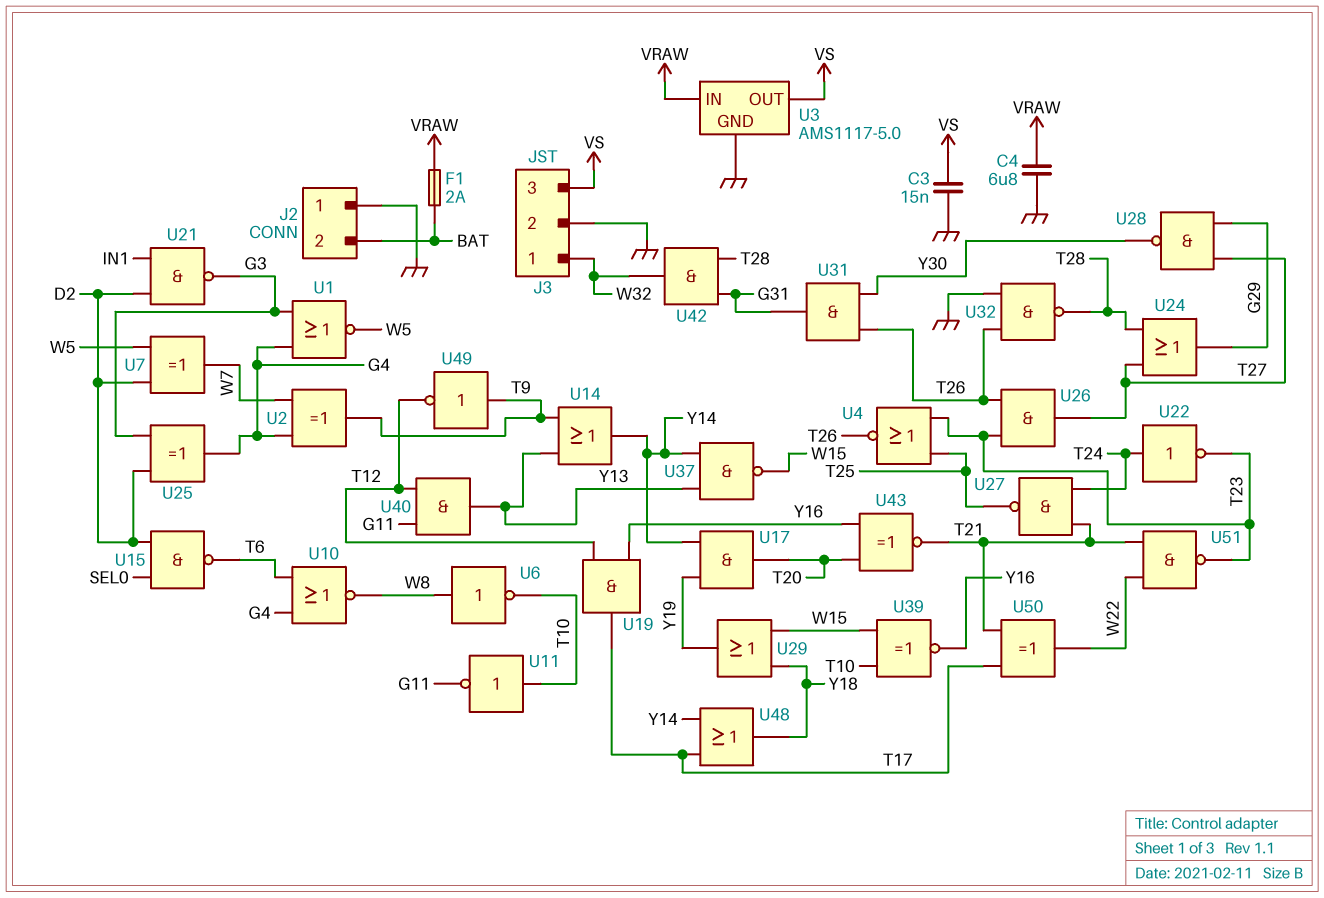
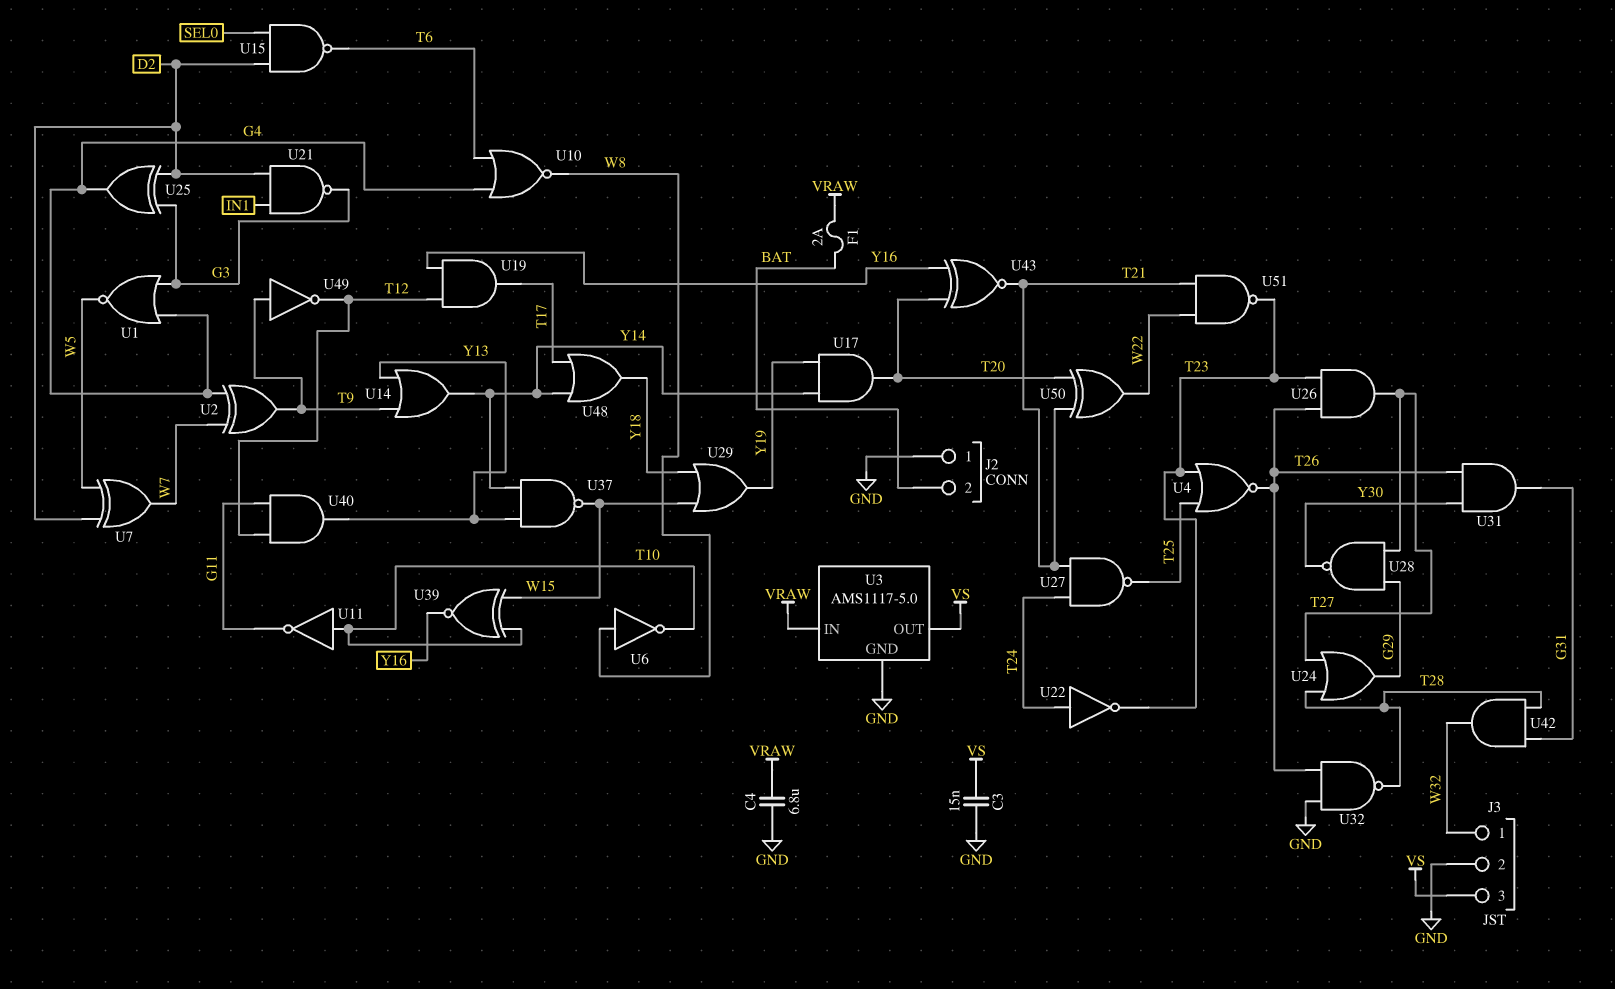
U50: XOR (in T17, in T21, out W22) -> XOR (in T20, in T21, out W22)

